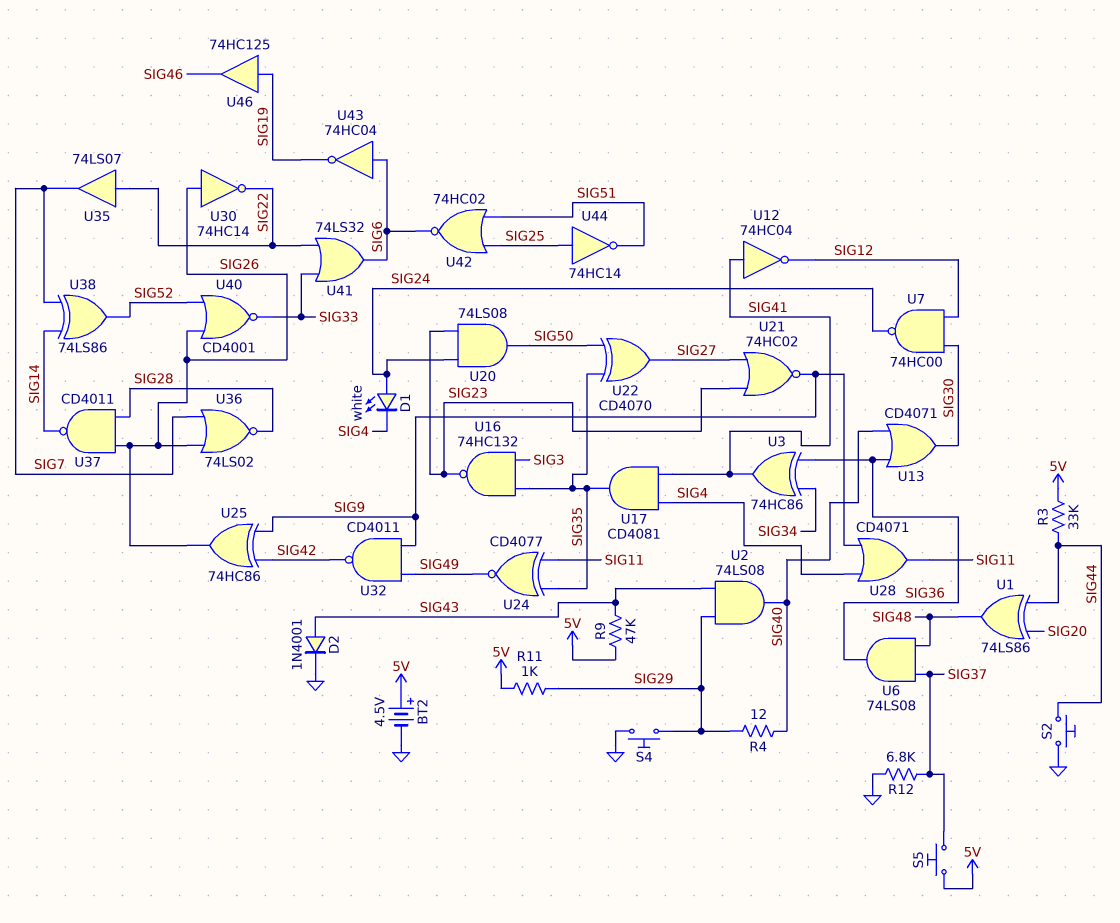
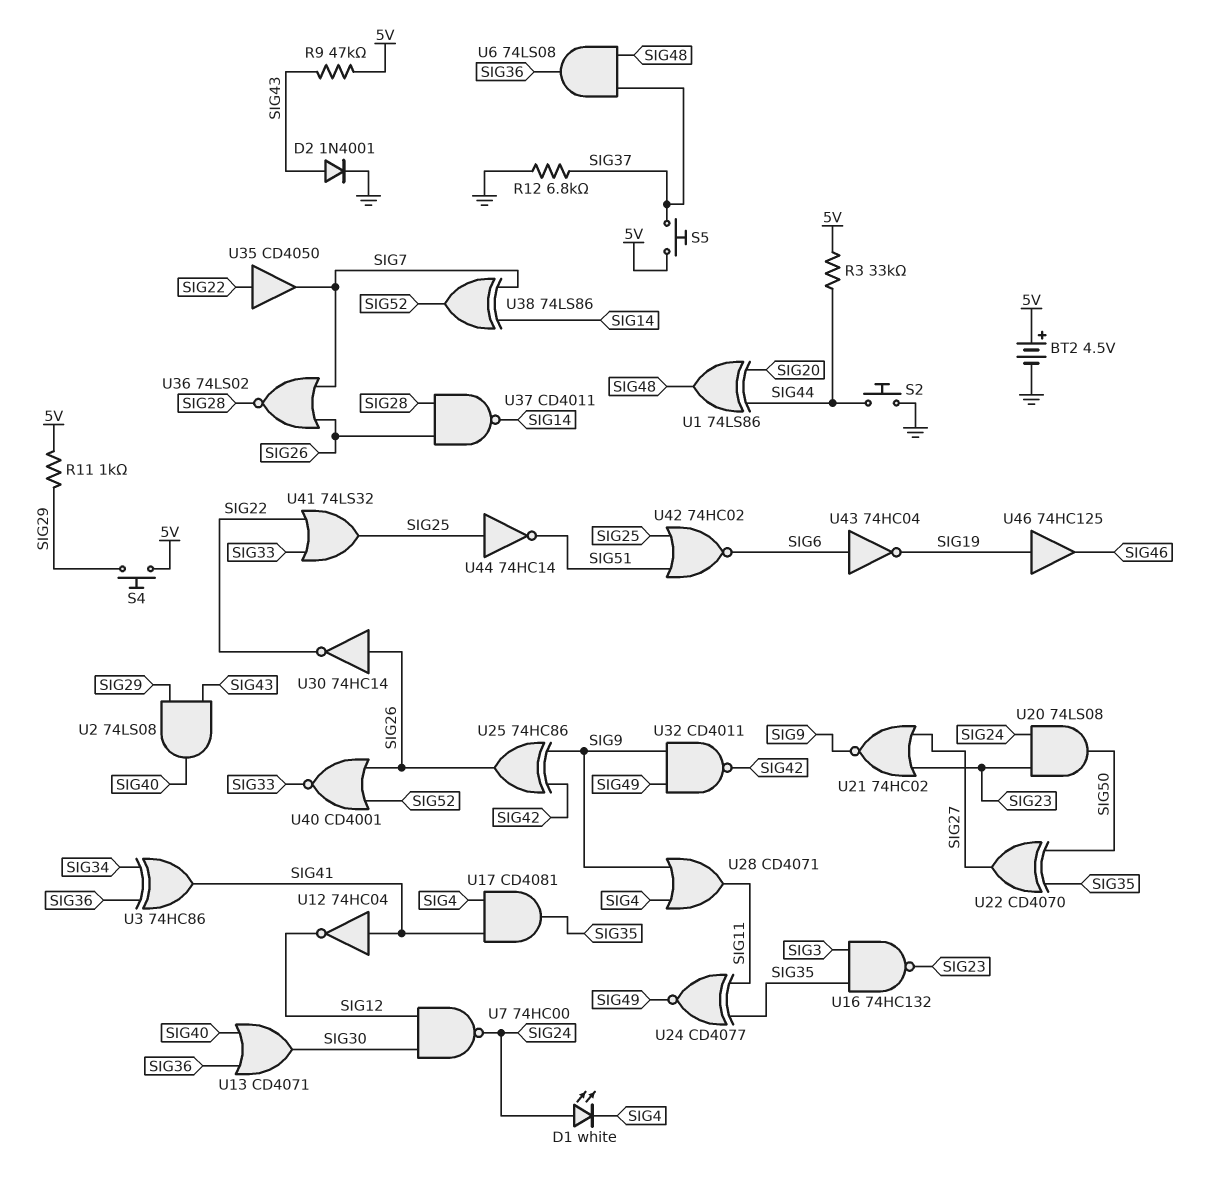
R4: 12 (SIG29, SIG40) -> none
S4: button (GND, SIG29) -> button (5V, SIG29)
U35: buffer 74LS07 (in SIG22, out SIG7) -> buffer CD4050 (in SIG22, out SIG7)
U41: OR 74LS32 (in SIG22, in SIG33, out SIG6) -> OR 74LS32 (in SIG22, in SIG33, out SIG25)

